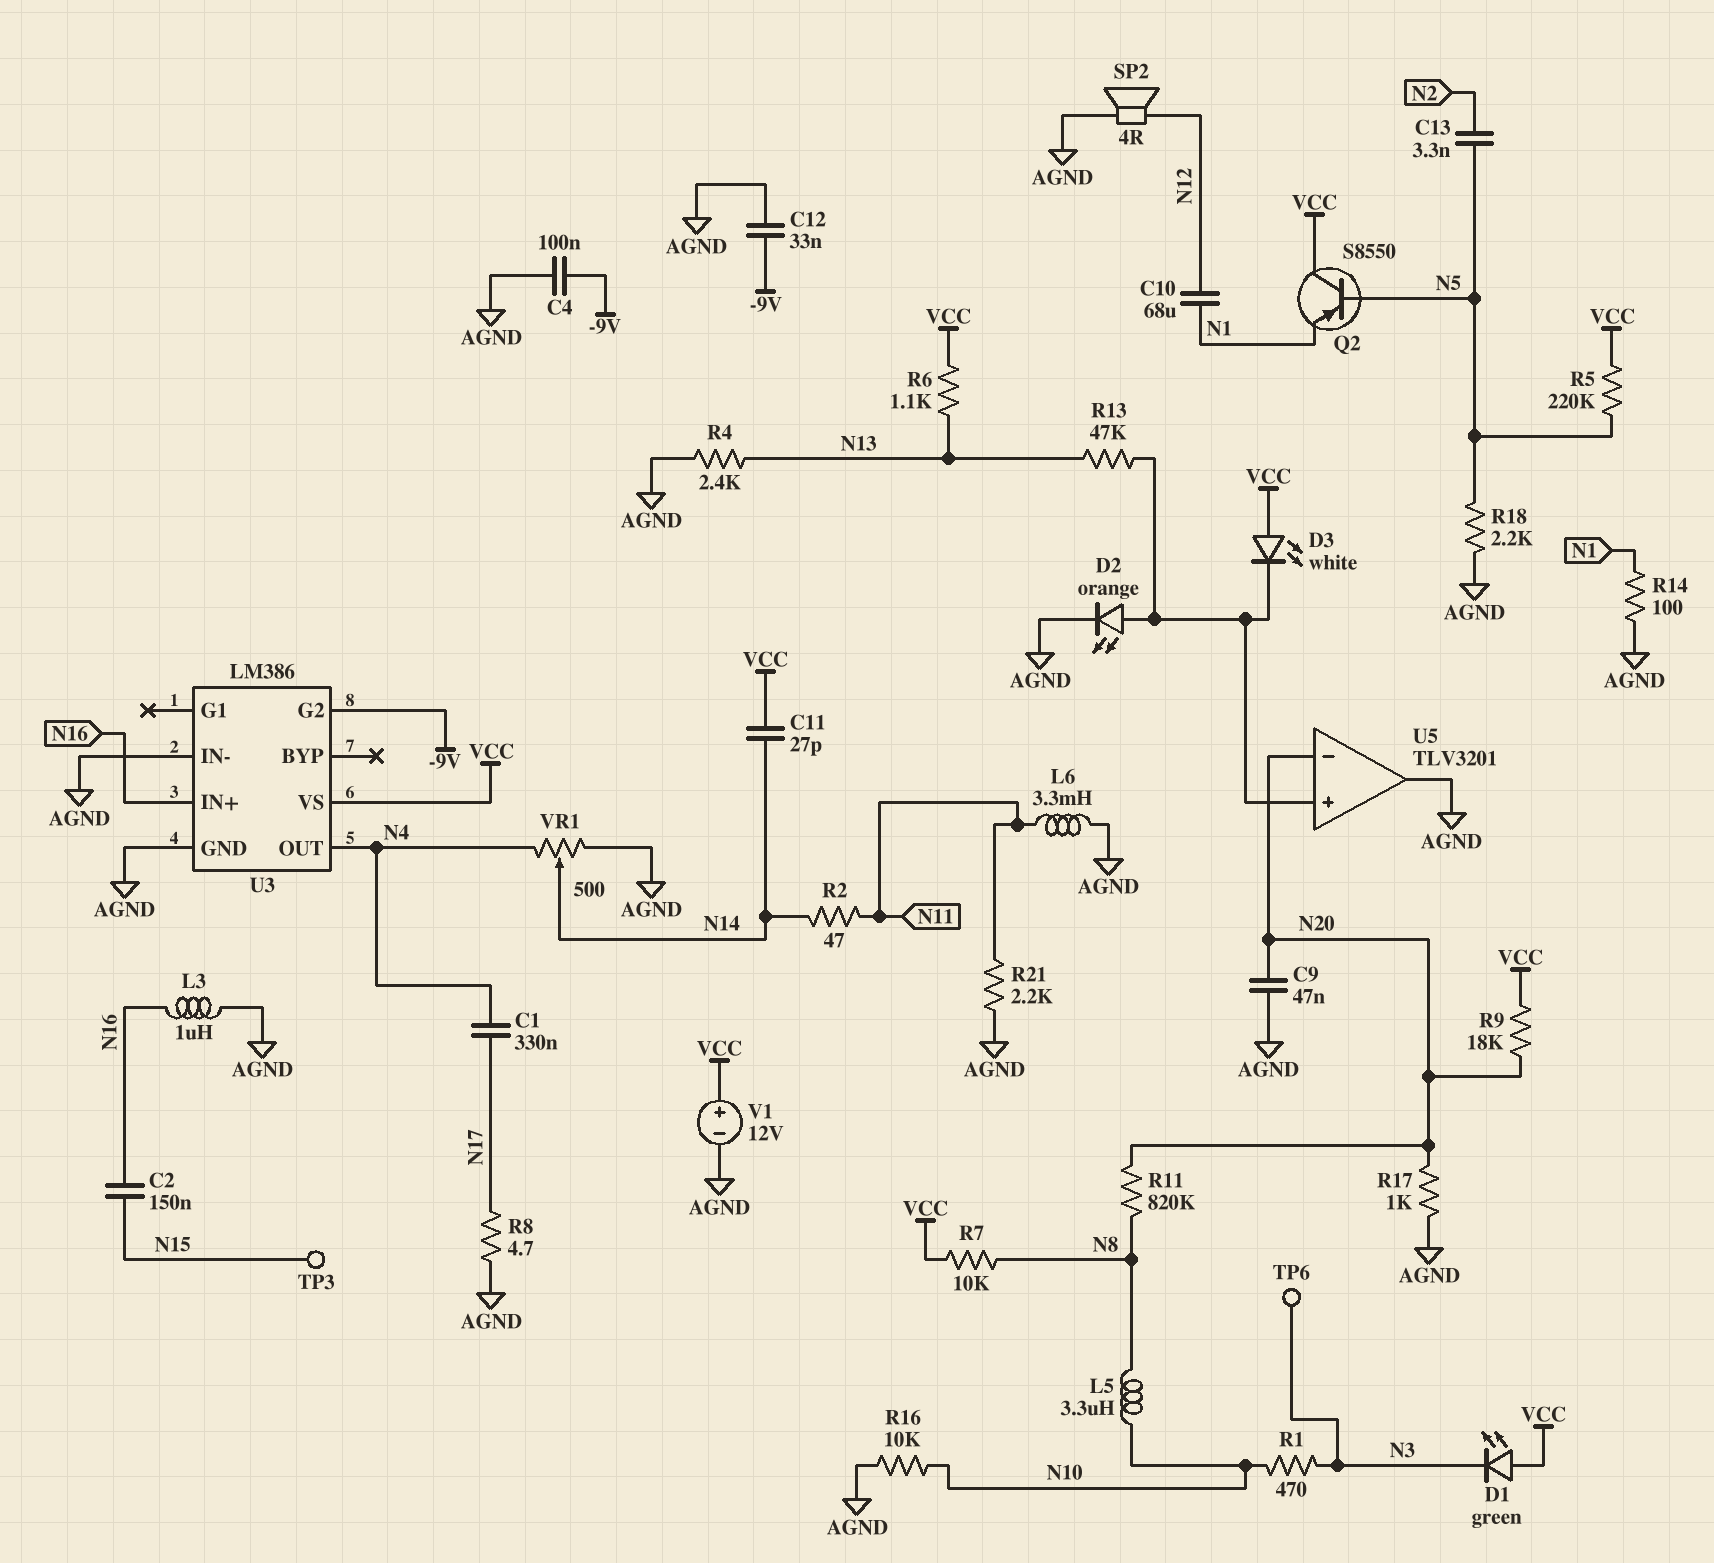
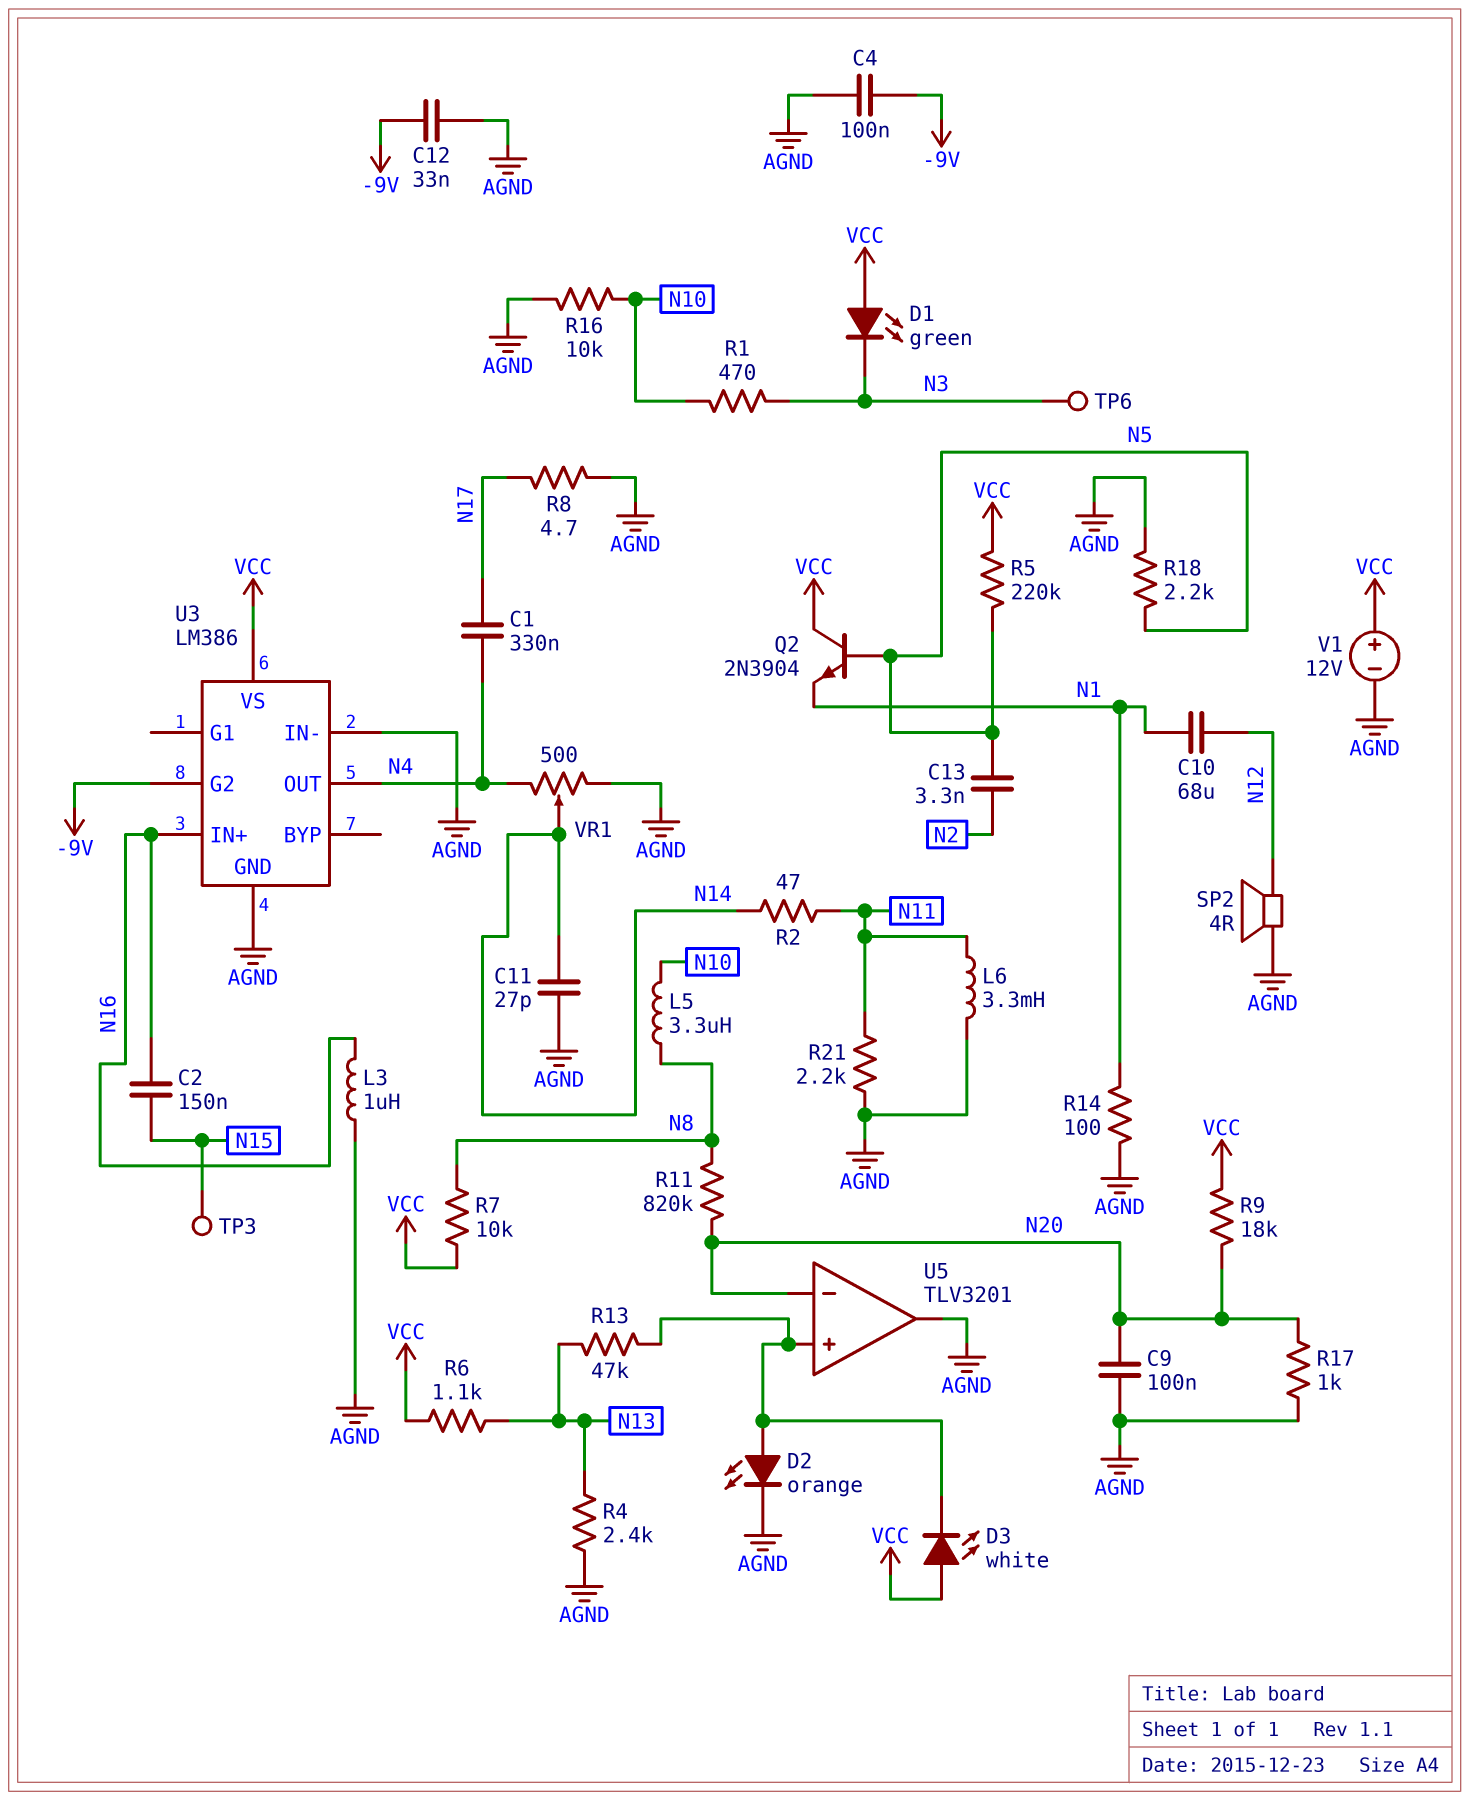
C9: 47nF (AGND, N20) -> 100nF (AGND, N20)
C11: 27pF (N14, VCC) -> 27pF (AGND, N14)
Q2: PNP S8550 (B N5, C VCC, E N1) -> NPN 2N3904 (B N5, C VCC, E N1)

